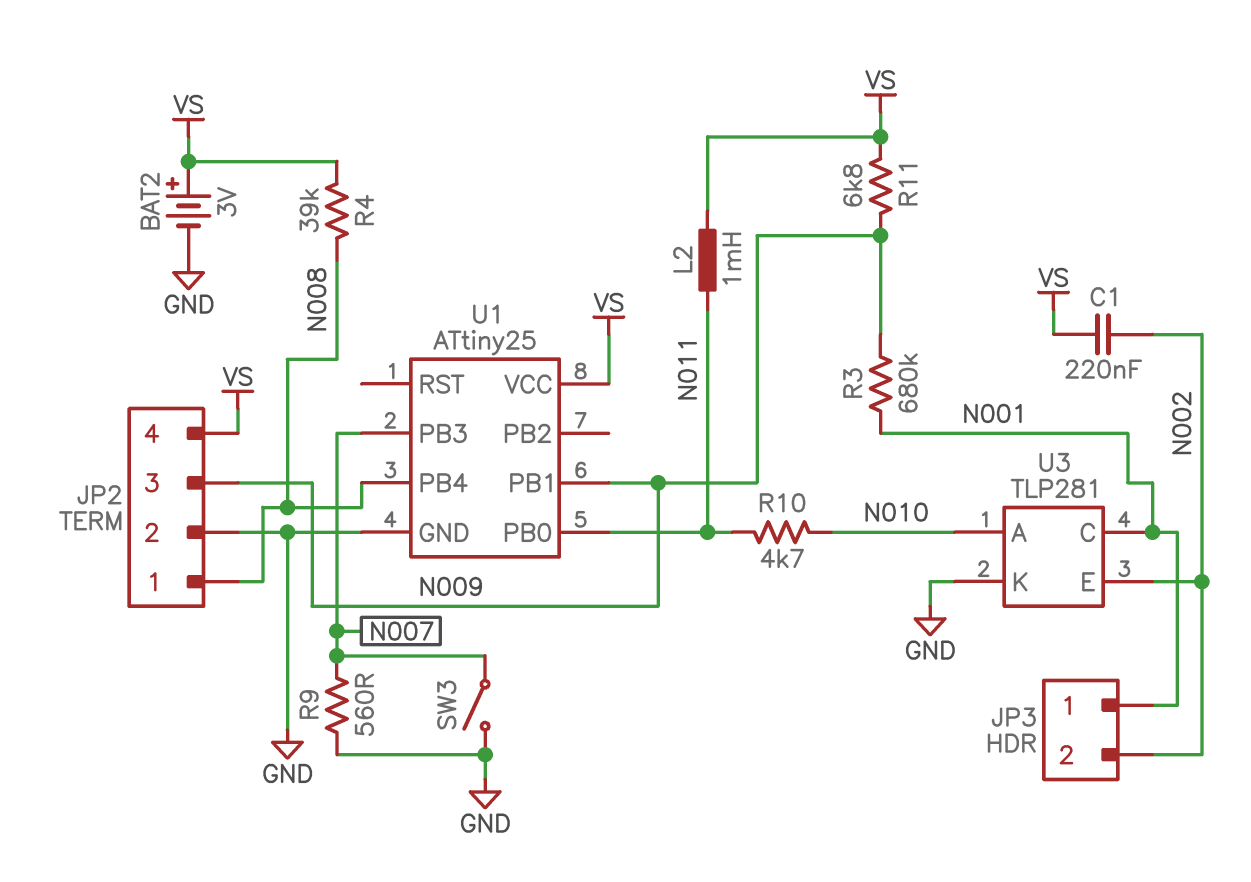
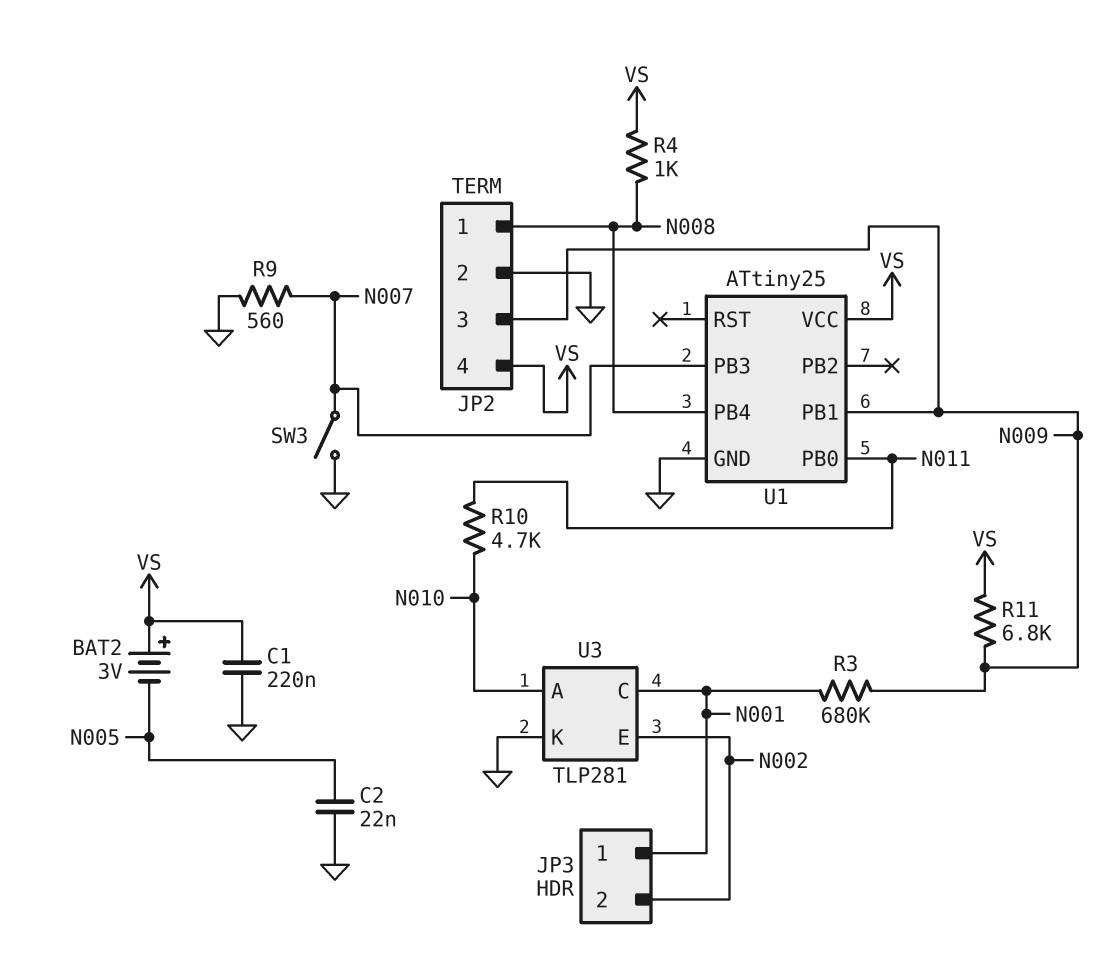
BAT2: 3V (plus VS, minus GND) -> 3V (plus VS, minus N005)
C1: 220nF (N002, VS) -> 220nF (GND, VS)
C2: none -> 22nF (GND, N005)
L2: 1mH (N011, VS) -> none
R4: 39k (N008, VS) -> 1k (N008, VS)

